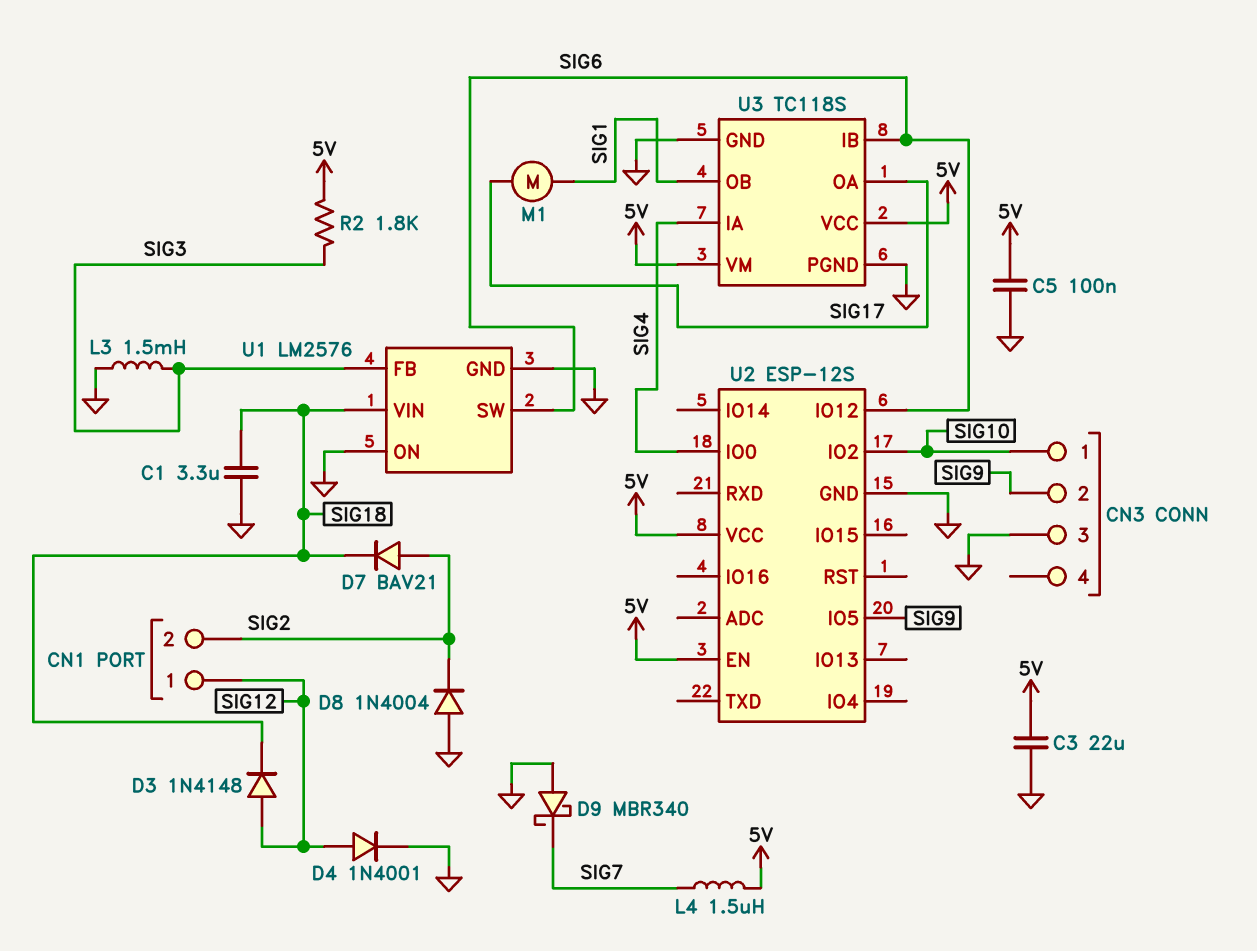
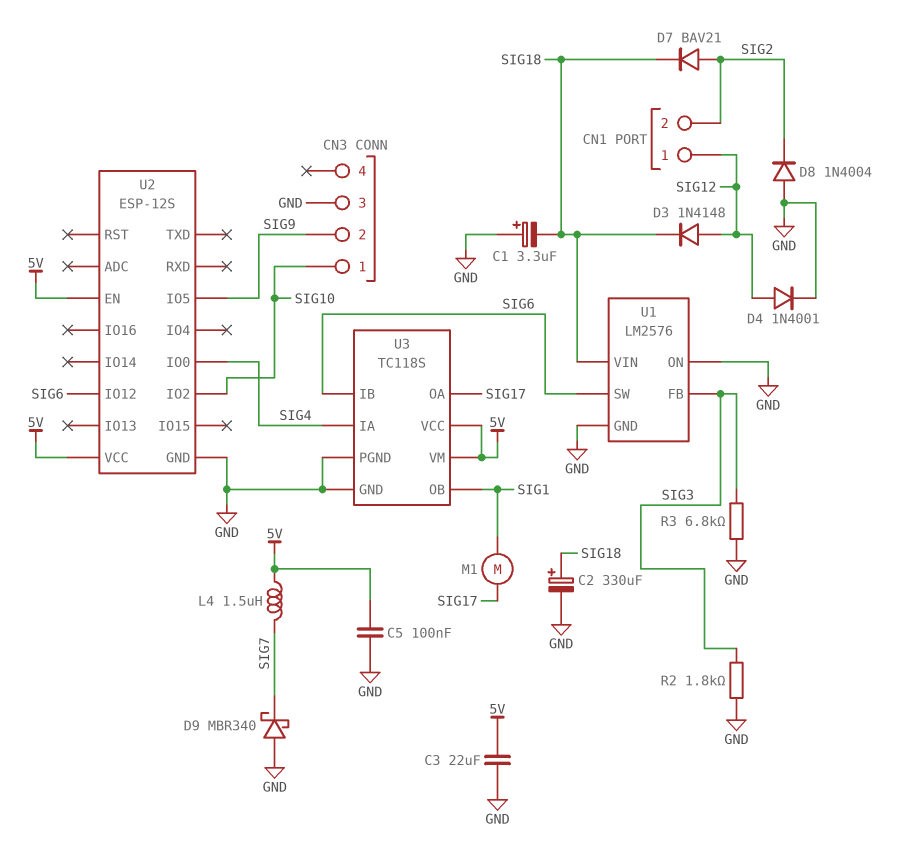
C1: 3.3uF (GND, SIG18) -> 3.3uF (plus GND, minus SIG18)
C2: none -> 330uF (plus SIG18, minus GND)
L3: 1.5mH (GND, SIG3) -> none
R2: 1.8k (5V, SIG3) -> 1.8k (GND, SIG3)
R3: none -> 6.8k (GND, SIG3)

